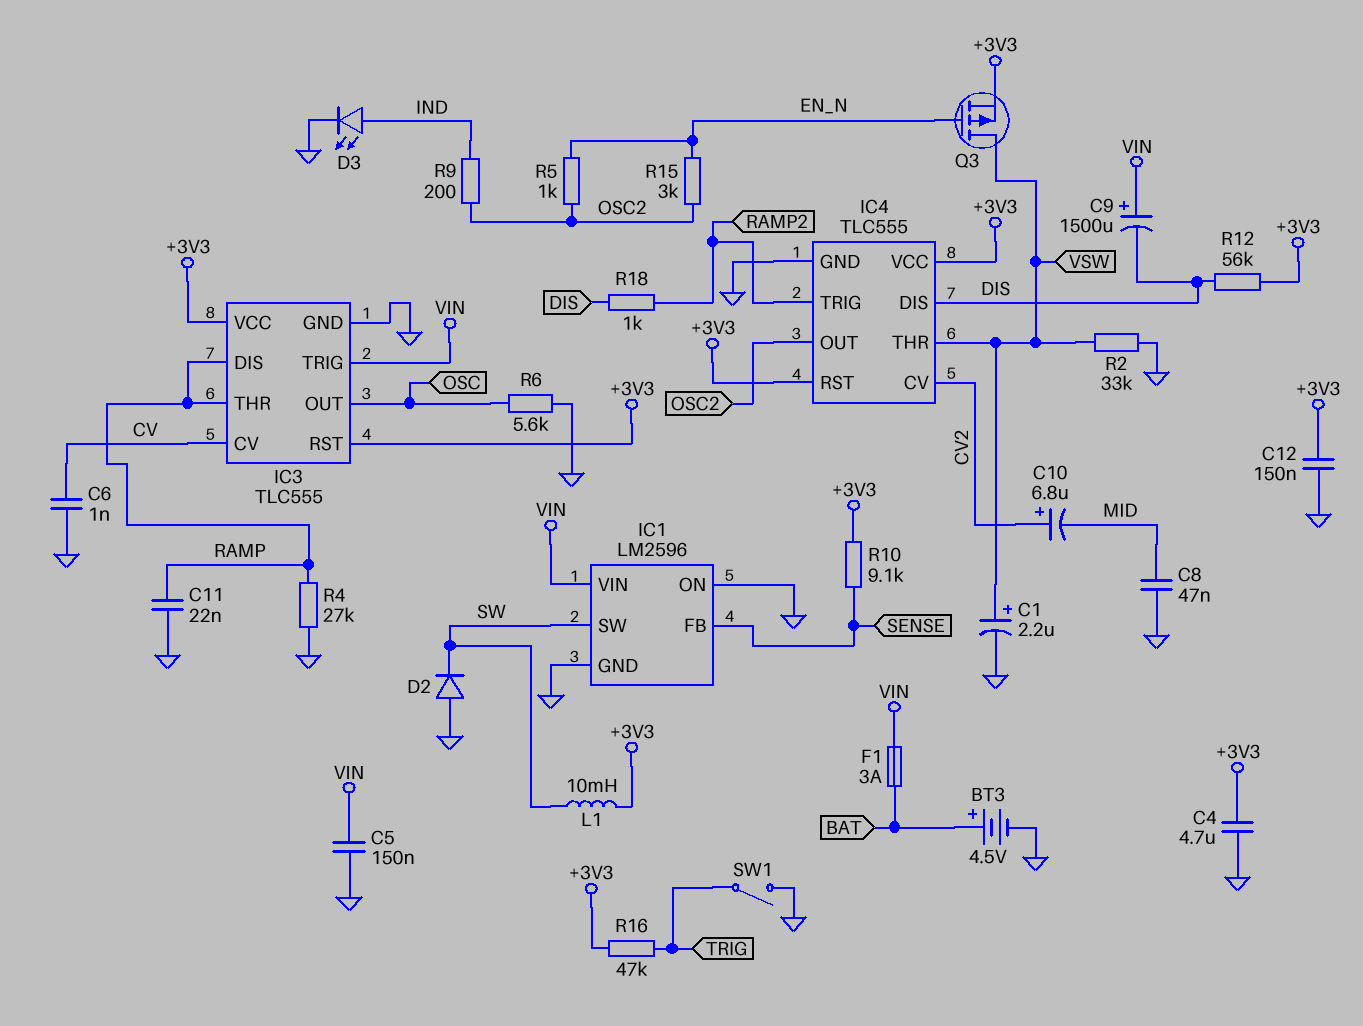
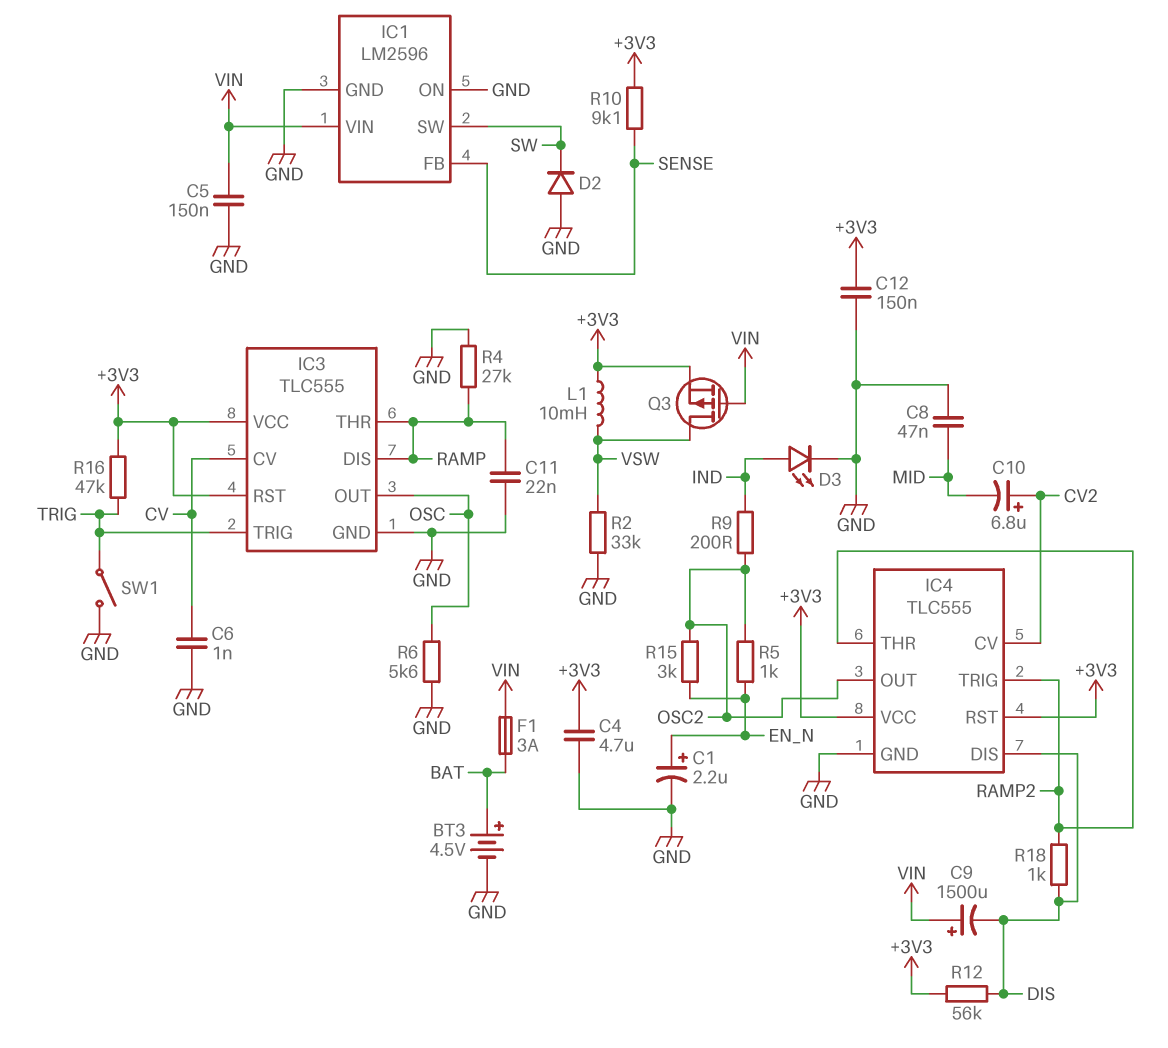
C1: 2.2uF (plus VSW, minus GND) -> 2.2uF (plus EN_N, minus GND)
IC3 pin TRIG: VIN -> TRIG
IC4 pin THR: VSW -> RAMP2
L1: 10mH (+3V3, SW) -> 10mH (+3V3, VSW)
Q3: PMOS (G EN_N, D VSW, S +3V3) -> PMOS (G VIN, D VSW, S +3V3)

